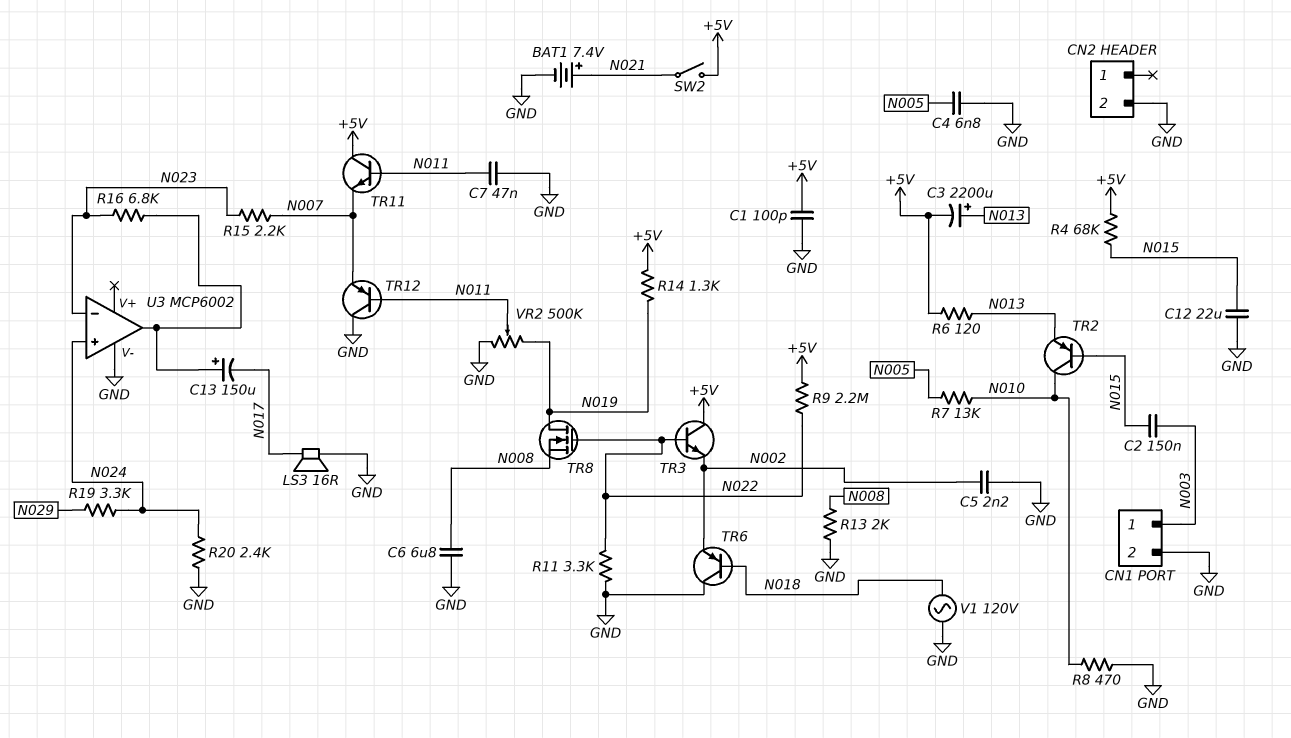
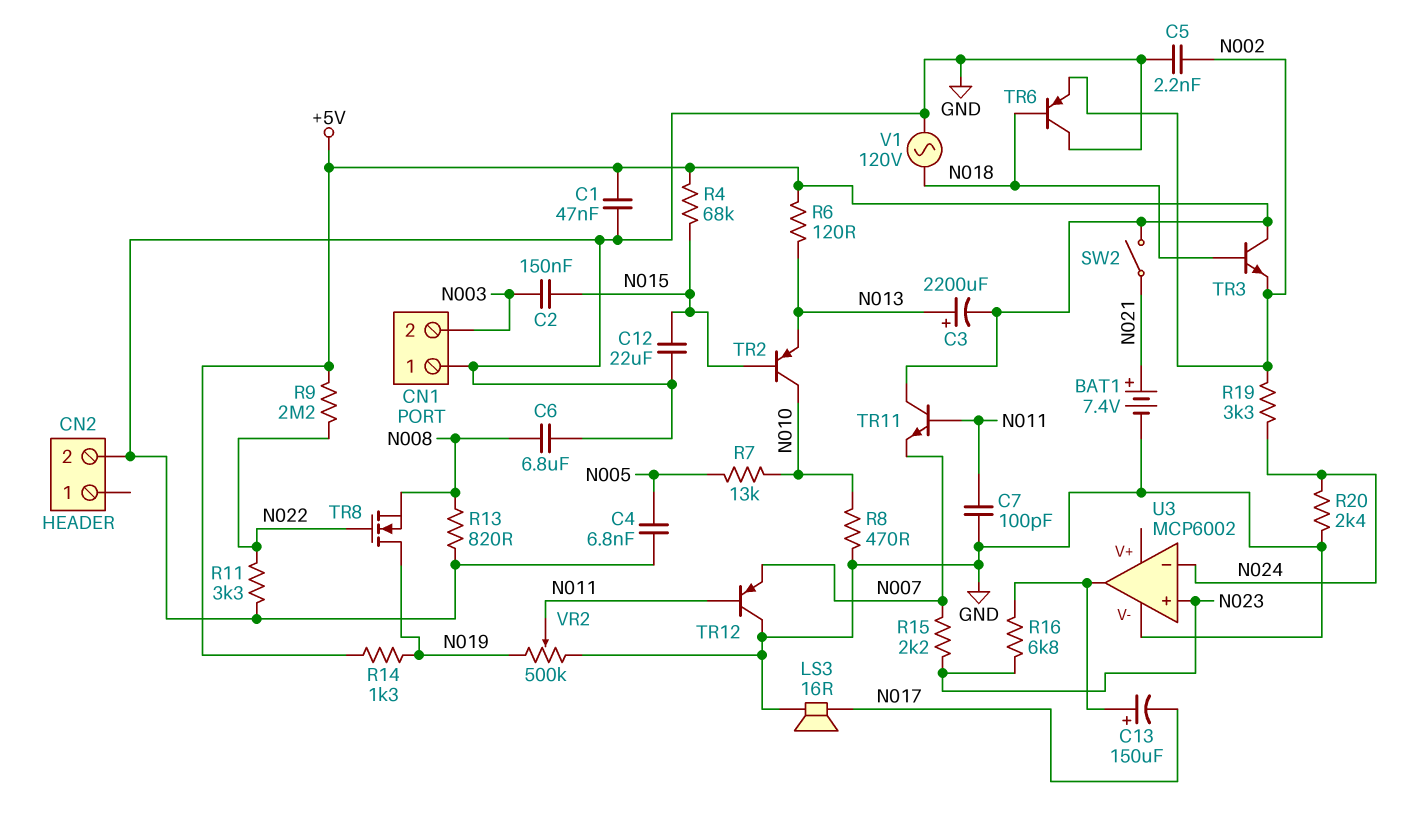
C1: 100pF (+5V, GND) -> 47nF (+5V, GND)
C7: 47nF (GND, N011) -> 100pF (GND, N011)
CN1 pin 1: N003 -> GND
CN1 pin 2: GND -> N003
R13: 2k (GND, N008) -> 820 (GND, N008)
R19: 3.3k (N024, N029) -> 3.3k (N002, N024)
TR3: NPN (B N022, C +5V, E N002) -> NPN (B N018, C +5V, E N002)
U3 pin in+: N024 -> N023
U3 pin in-: N023 -> N024

